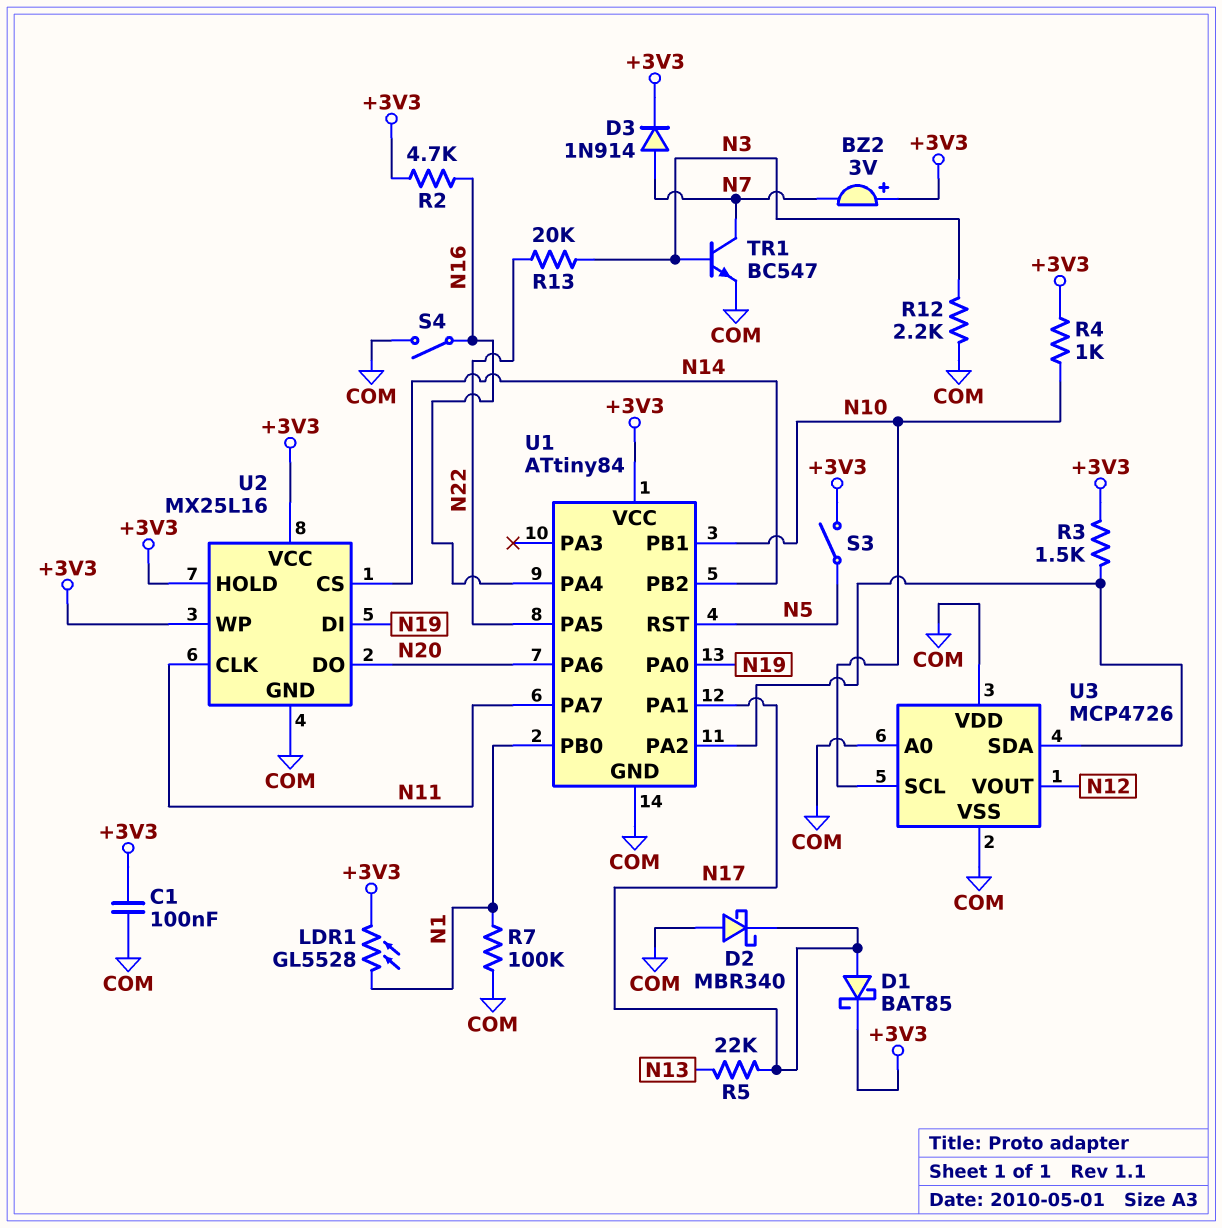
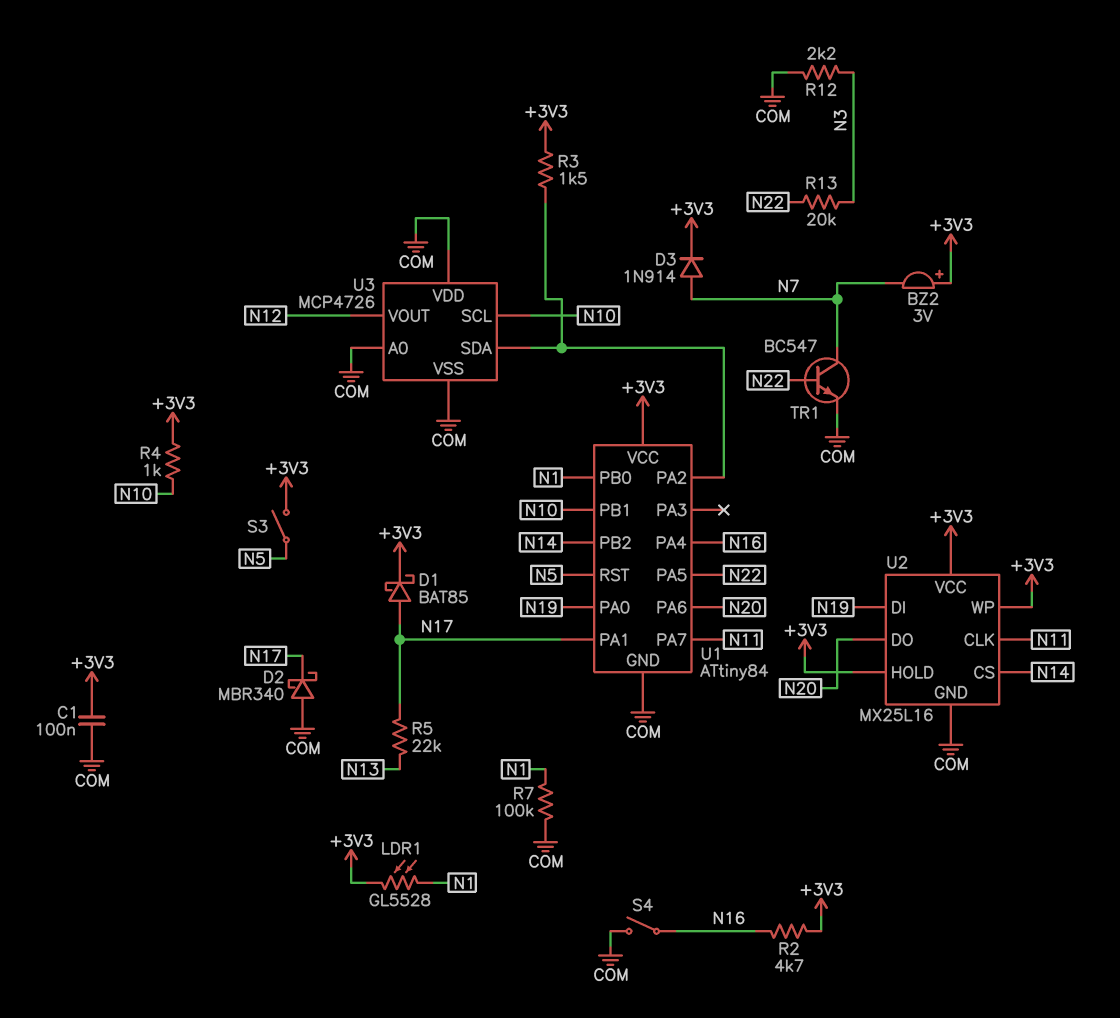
TR1: NPN BC547 (B N3, C N7, E COM) -> NPN BC547 (B N22, C N7, E COM)

